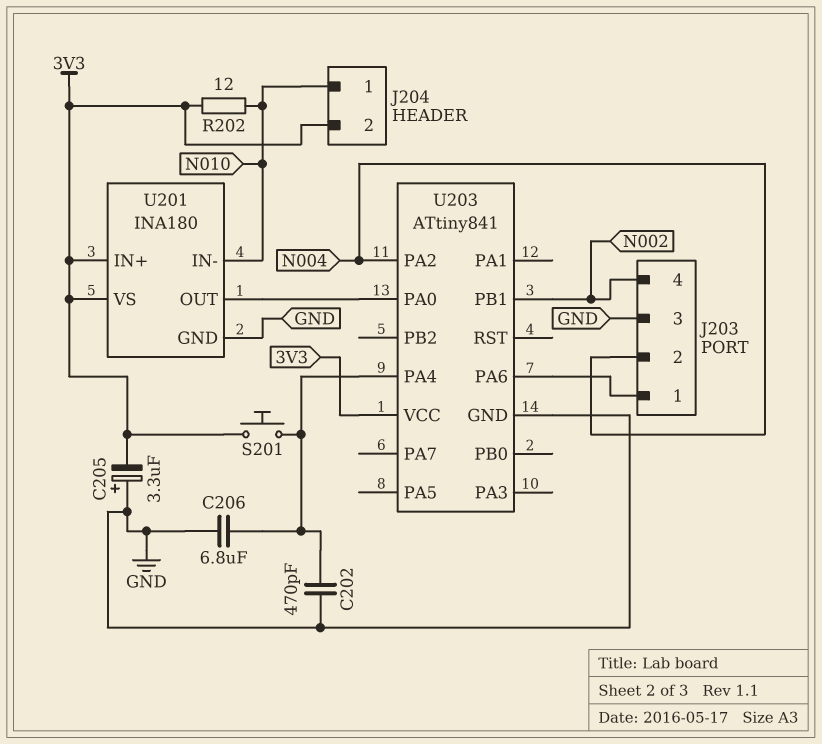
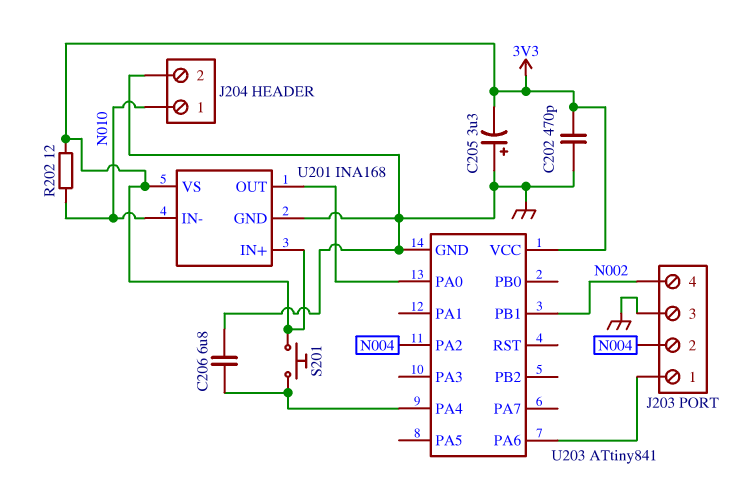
C202: 470pF (GND, U203/PA4) -> 470pF (3V3, GND)
J204 pin 2: 3V3 -> GND
U201: INA180 -> INA168

